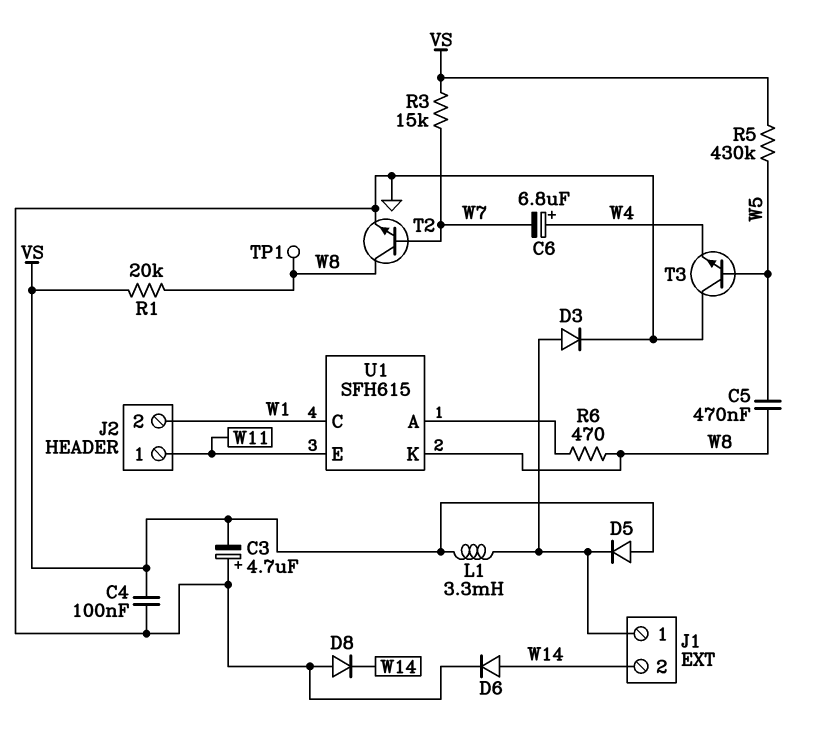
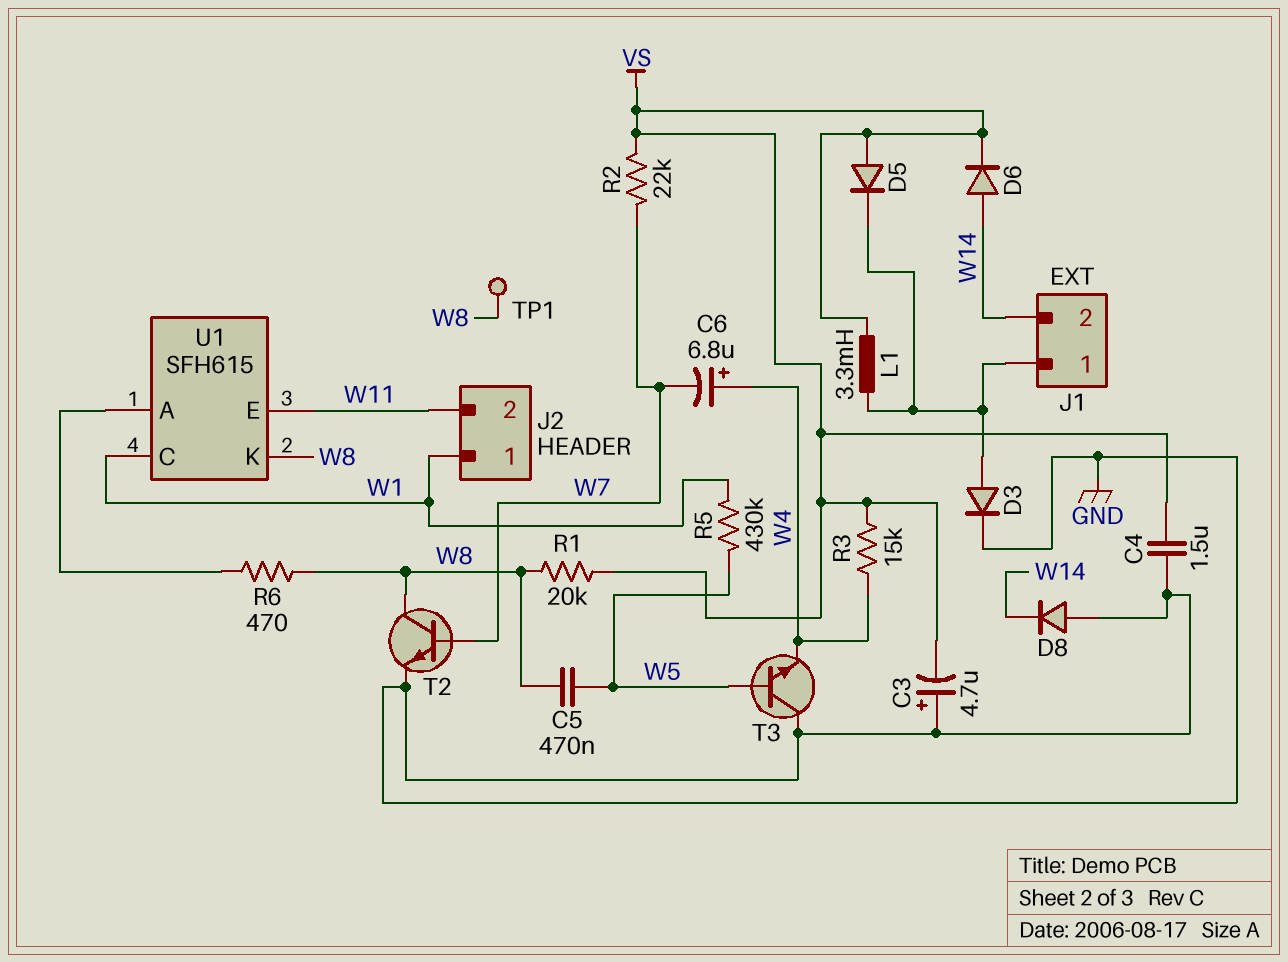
C4: 100nF (GND, VS) -> 1.5uF (GND, VS)
D6: diode (A W14, K GND) -> diode (A W14, K VS)
J2 pin 1: W11 -> W1
J2 pin 2: W1 -> W11
R2: none -> 22k (VS, W7)
R3: 15k (VS, W7) -> 15k (VS, W4)
R5: 430k (VS, W5) -> 430k (W1, W5)

